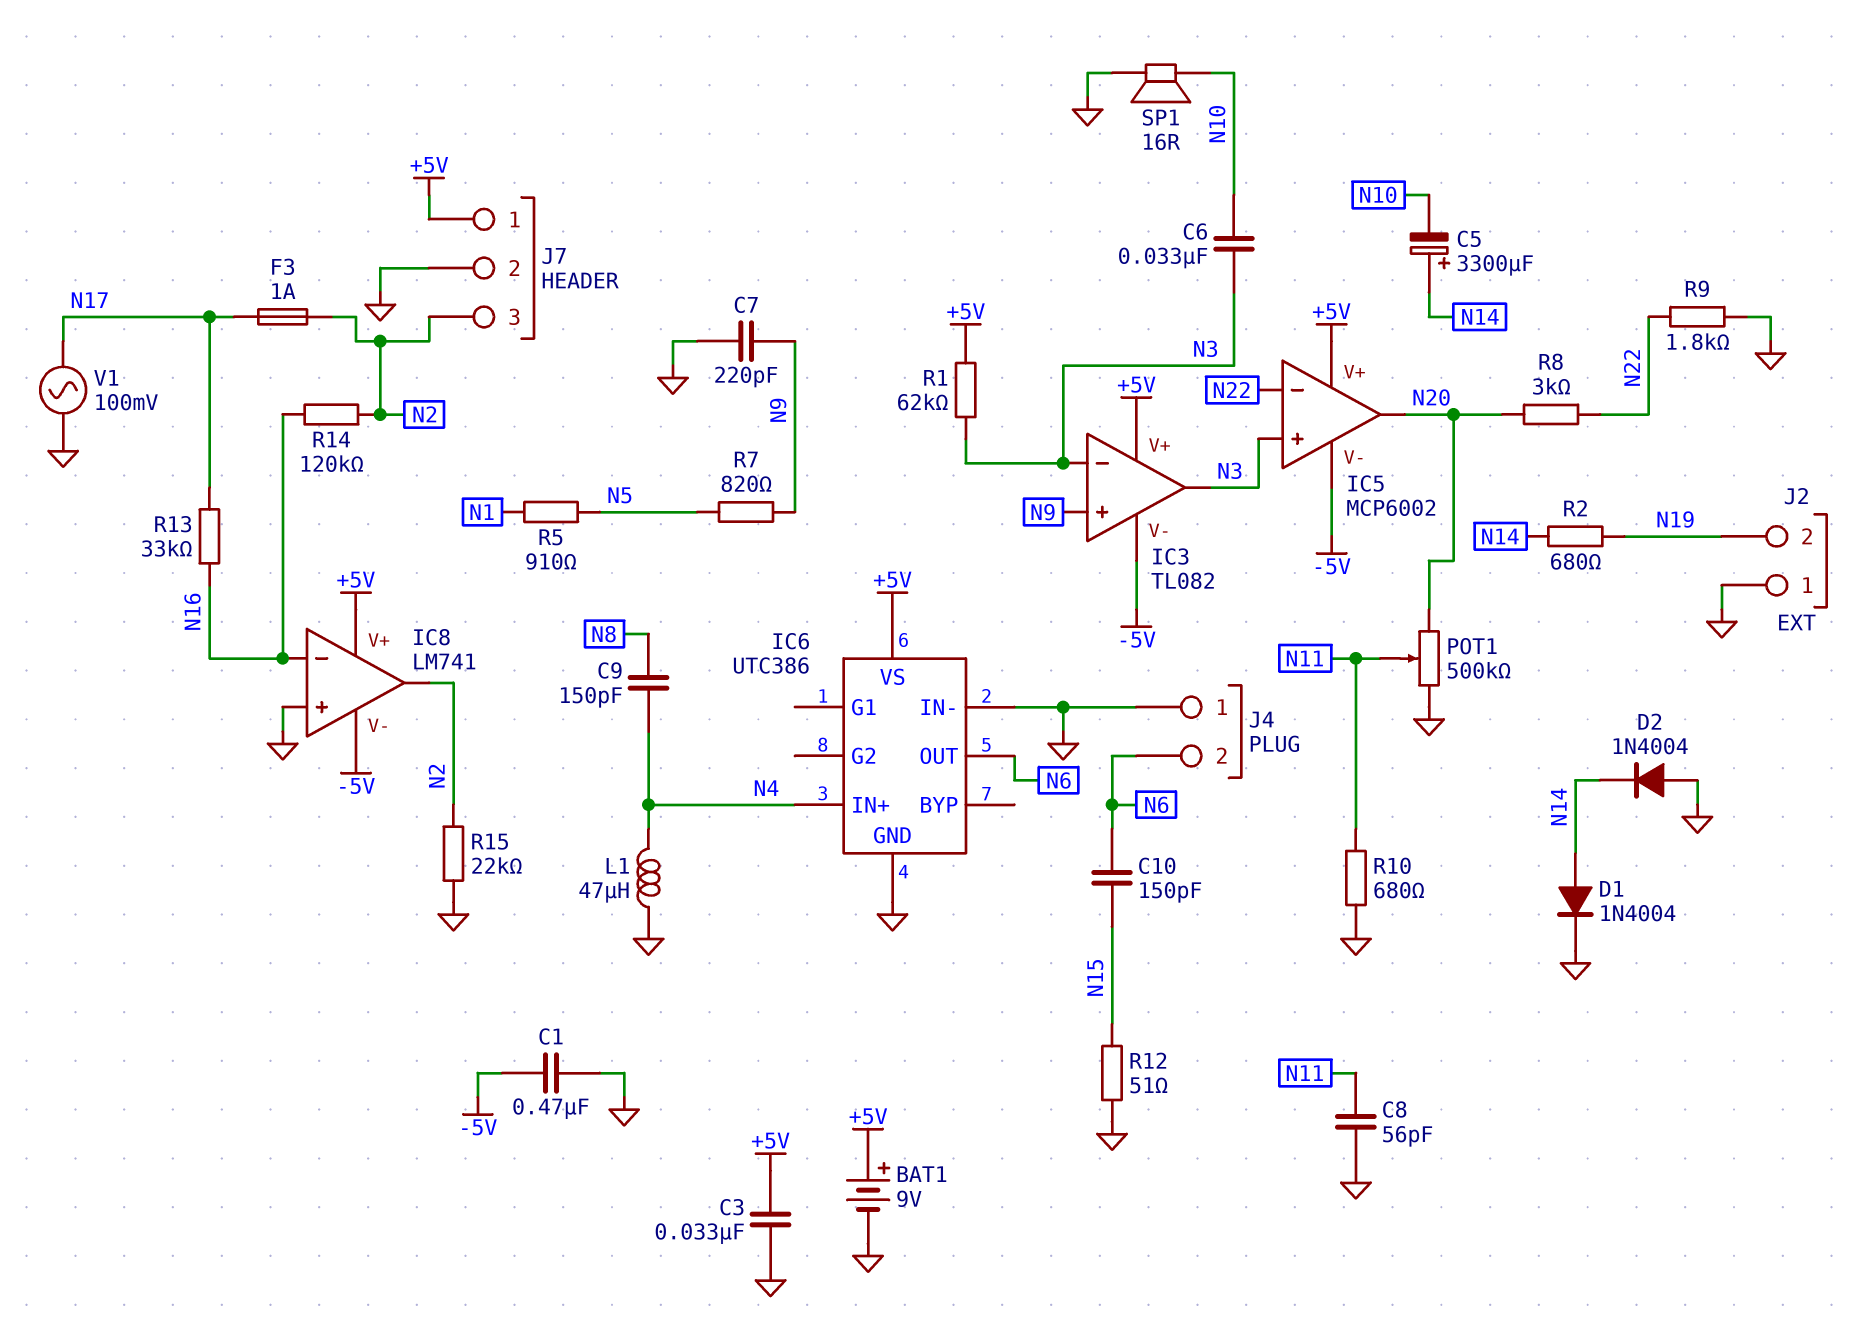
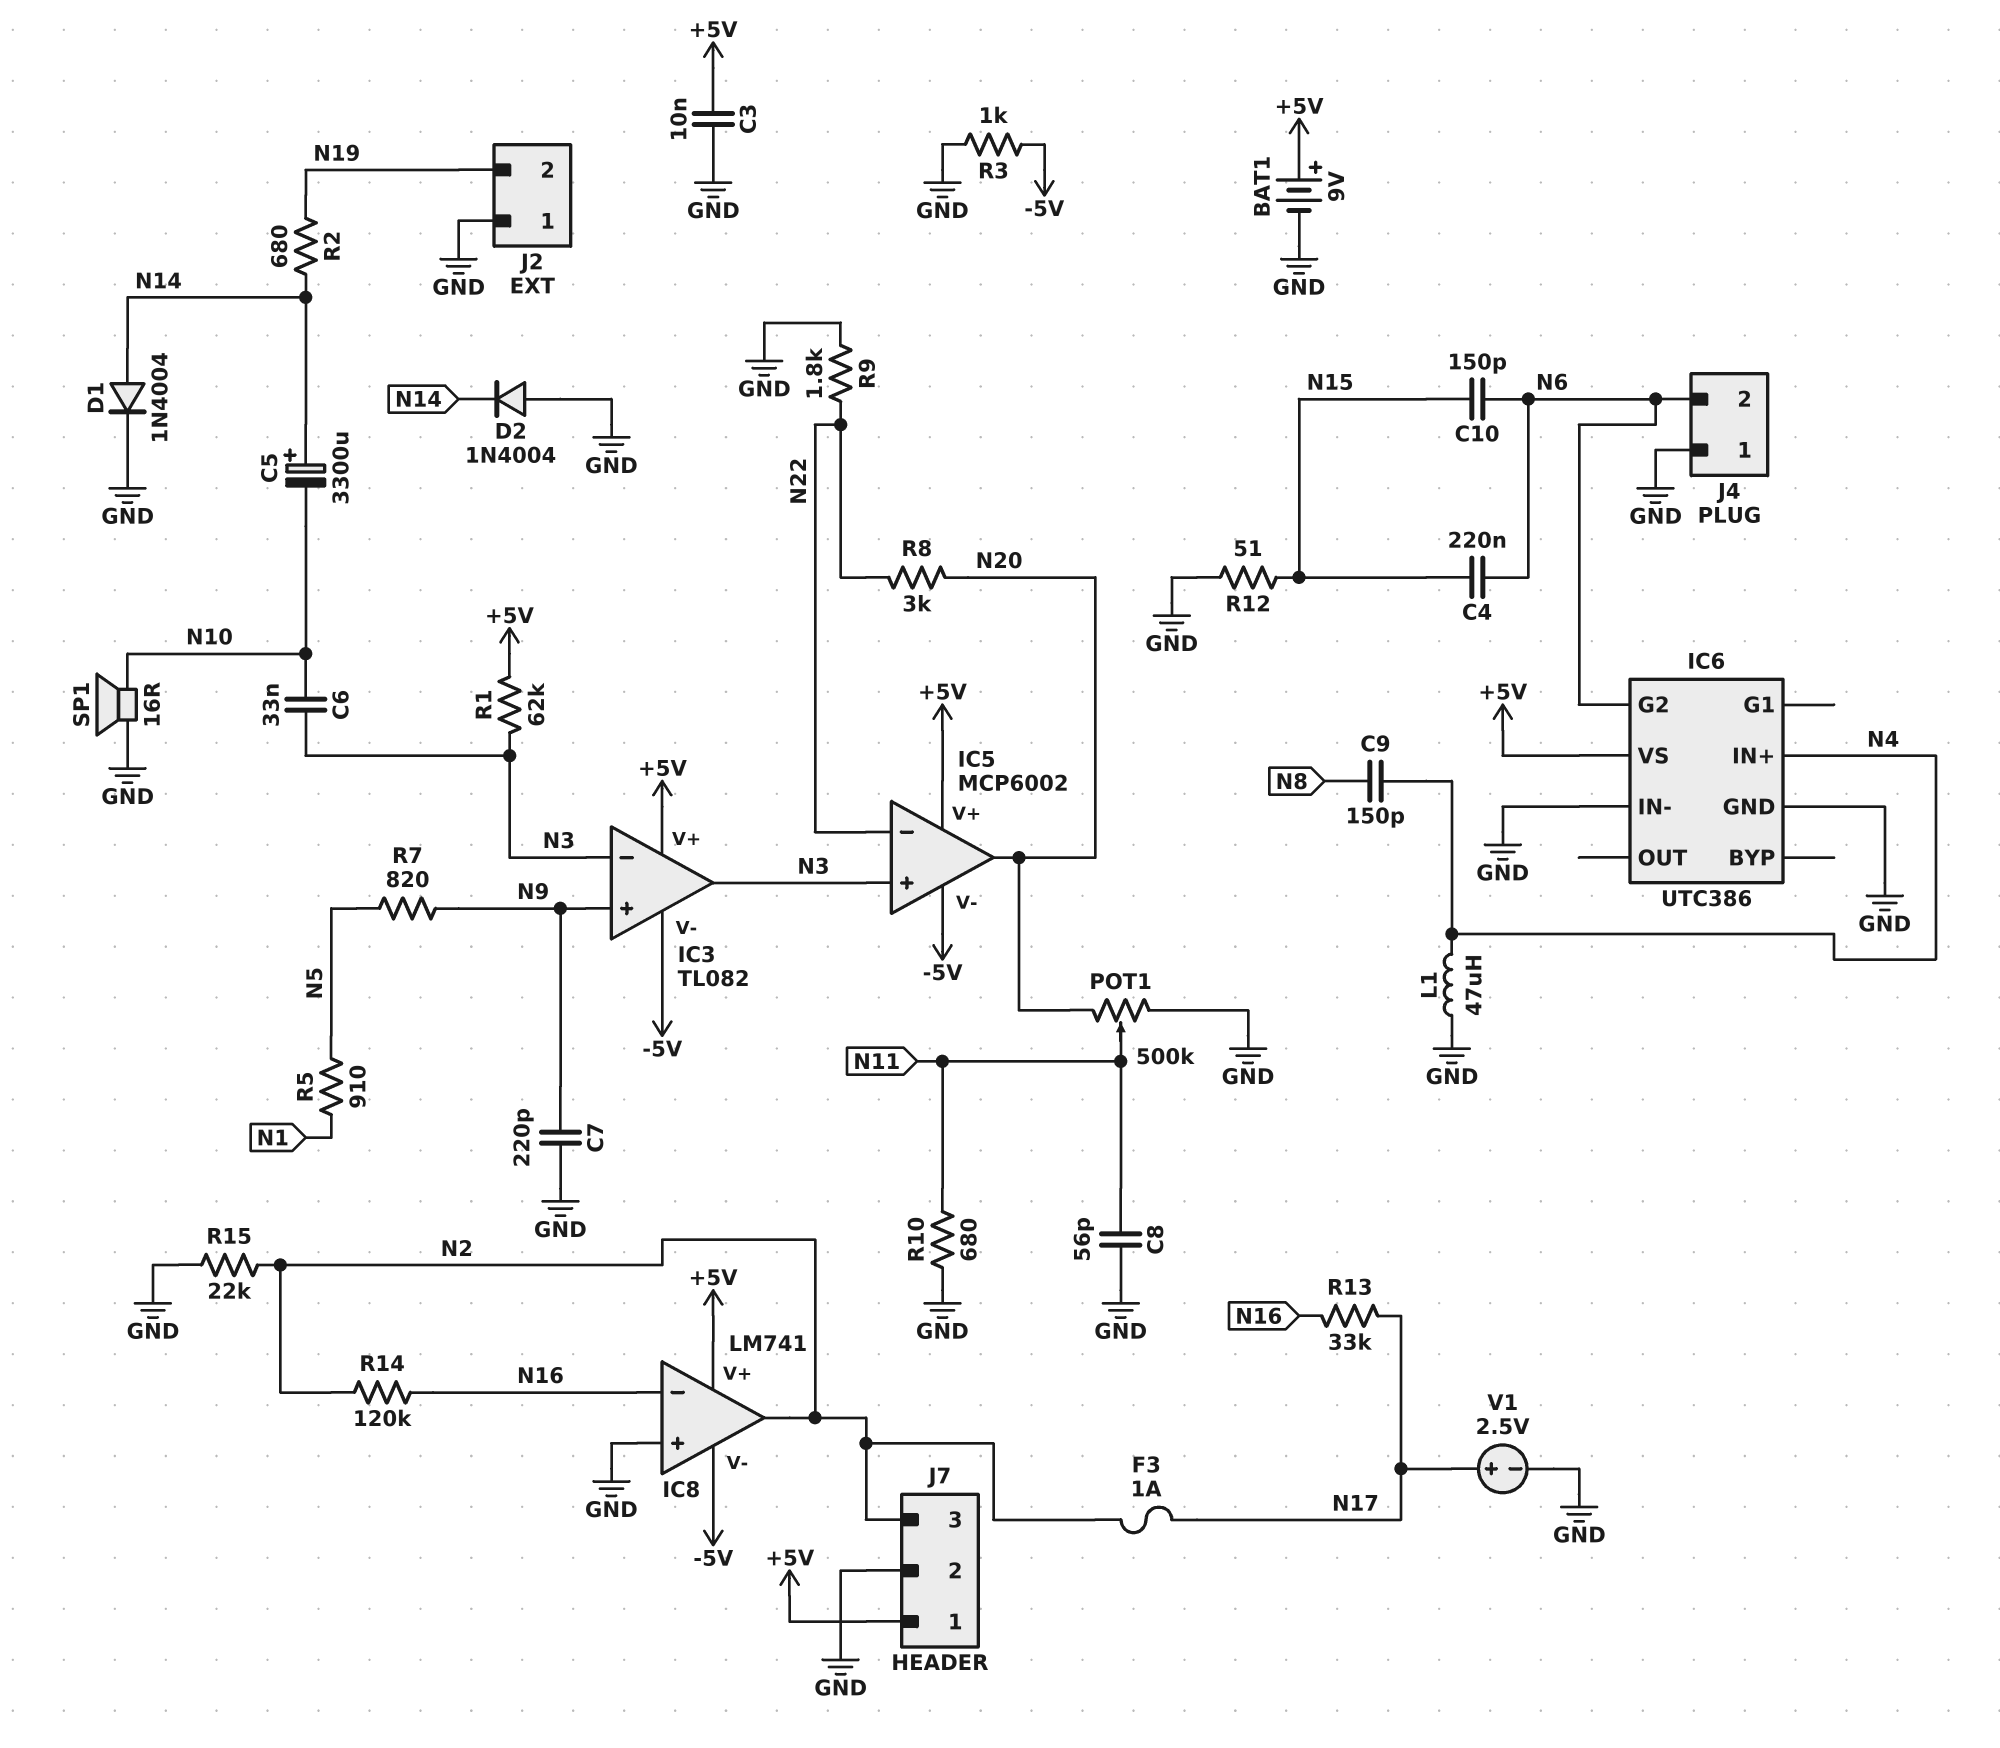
C1: 470nF (-5V, GND) -> none
C3: 33nF (+5V, GND) -> 10nF (+5V, GND)
C4: none -> 220nF (N6, N15)
IC6 pin G2: none -> N6
IC6 pin OUT: N6 -> none
R3: none -> 1k (-5V, GND)
V1: AC 100mV (GND, N17) -> 2.5V (plus N17, minus GND)

